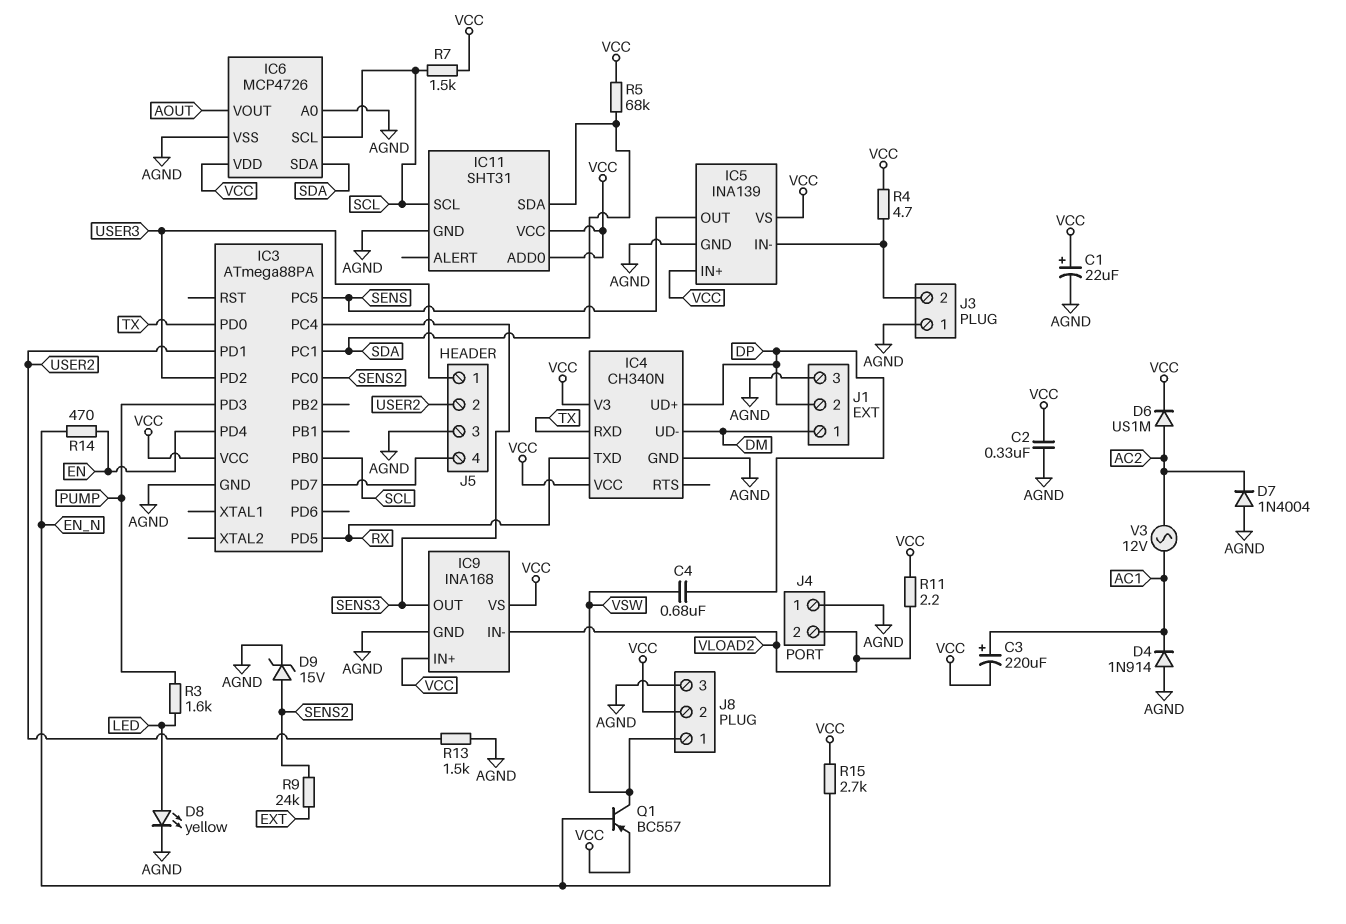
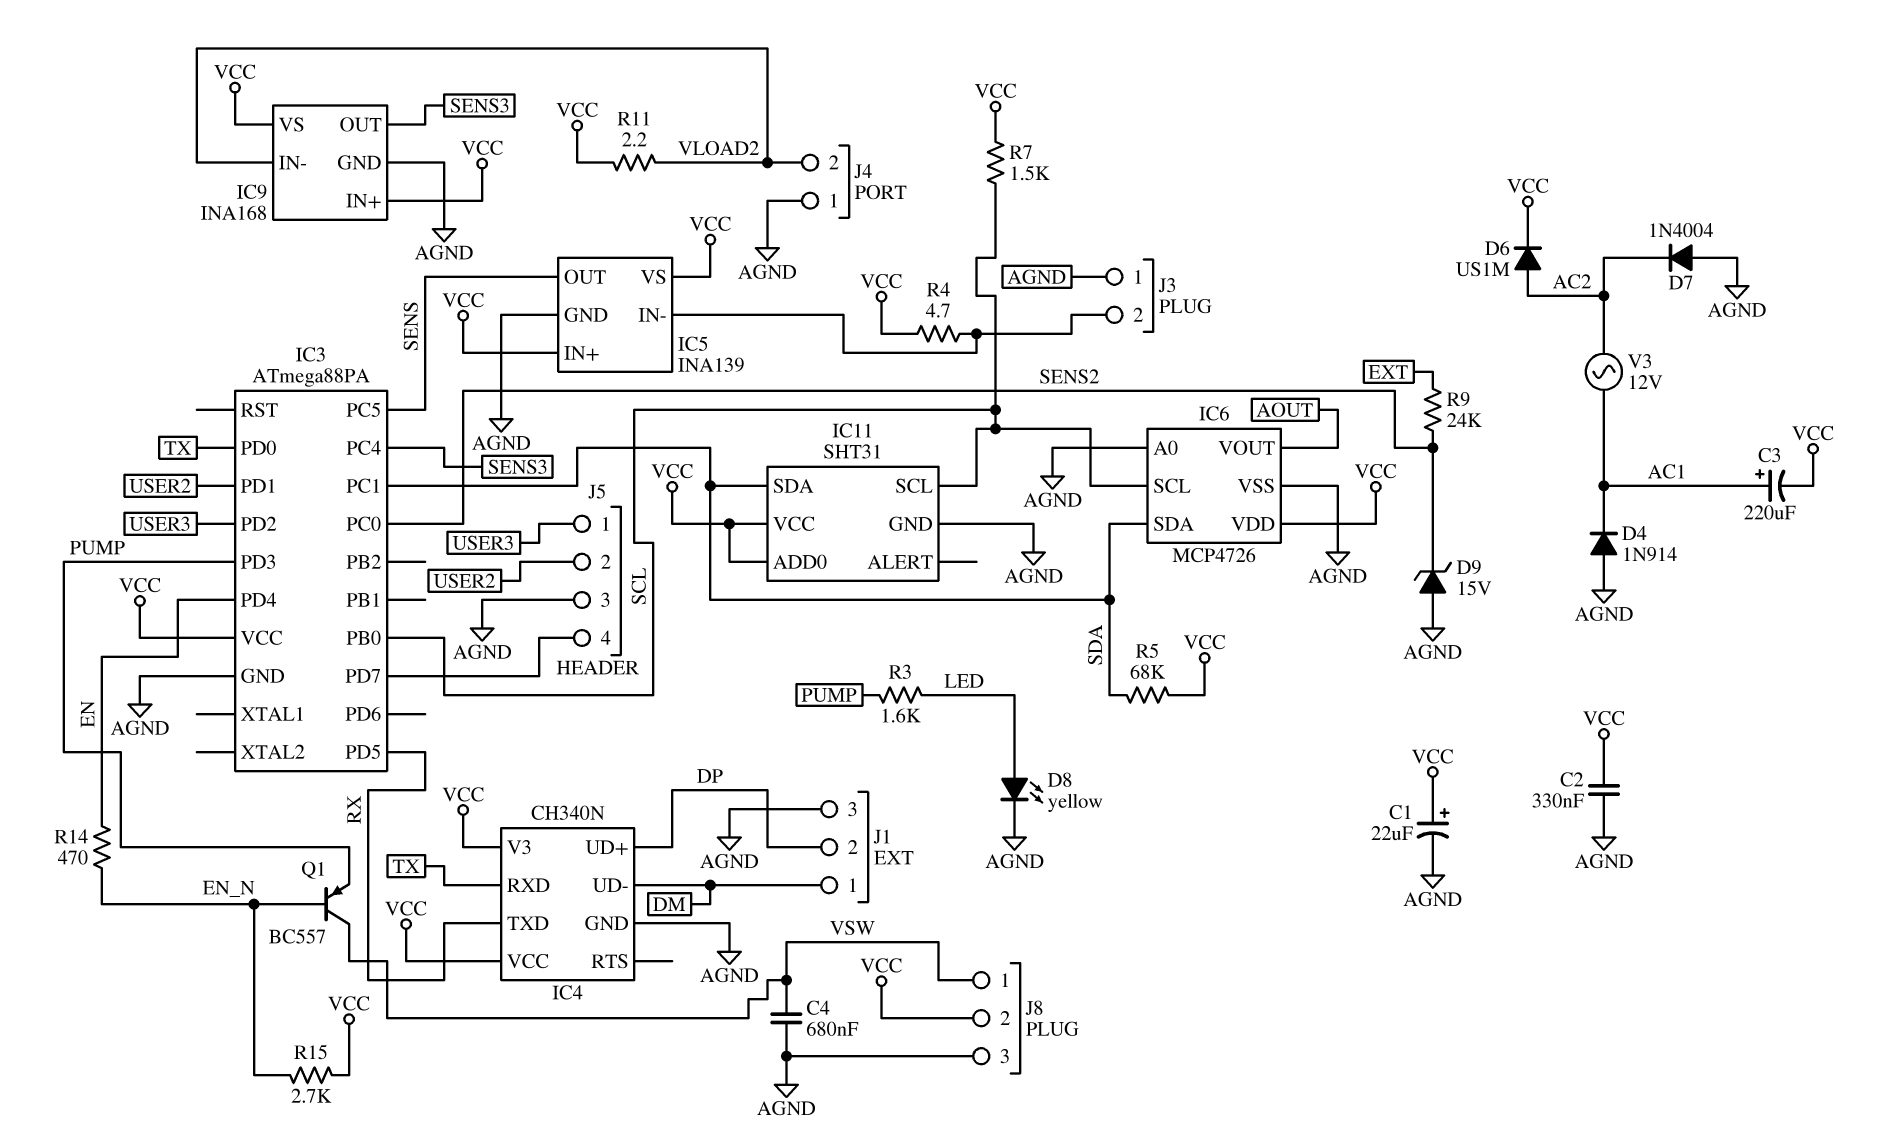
C4: 680nF (DP, VSW) -> 680nF (AGND, VSW)
D9: zener 15V (A SENS2, K AGND) -> zener 15V (A AGND, K SENS2)
Q1: PNP BC557 (B EN_N, C VSW, E VCC) -> PNP BC557 (B EN_N, C VSW, E PUMP)
R13: 1.5k (AGND, USER2) -> none

